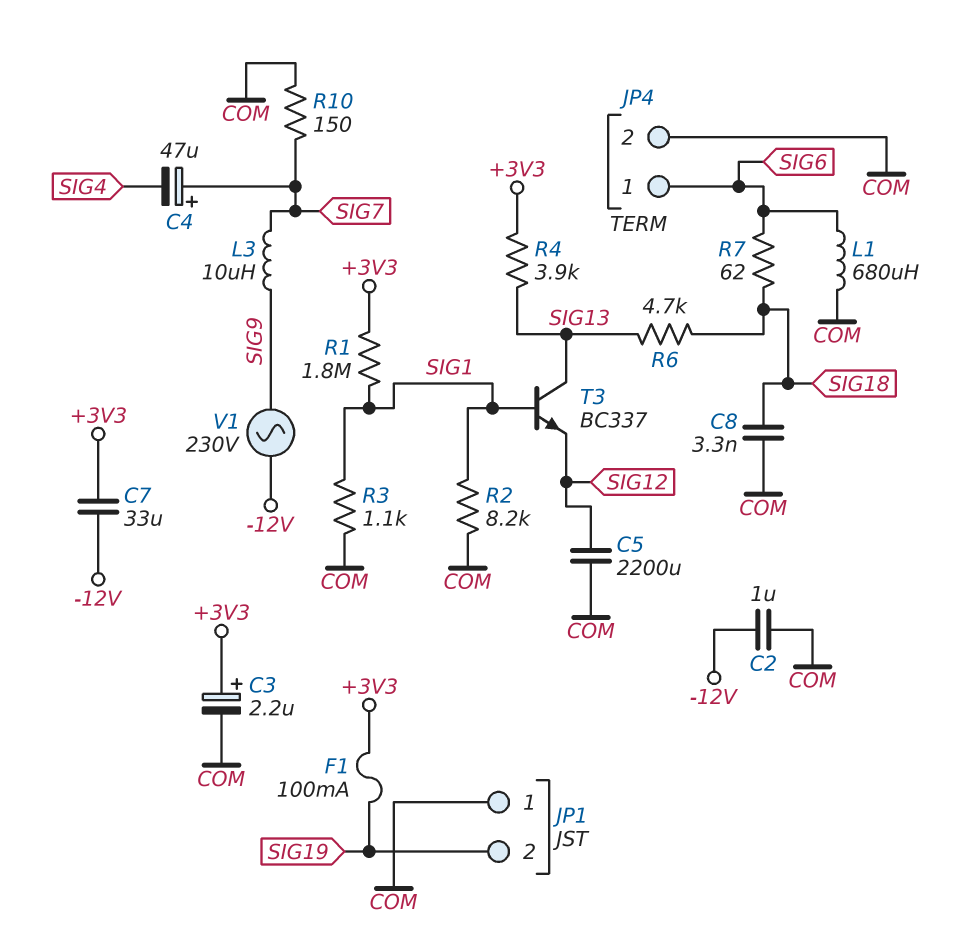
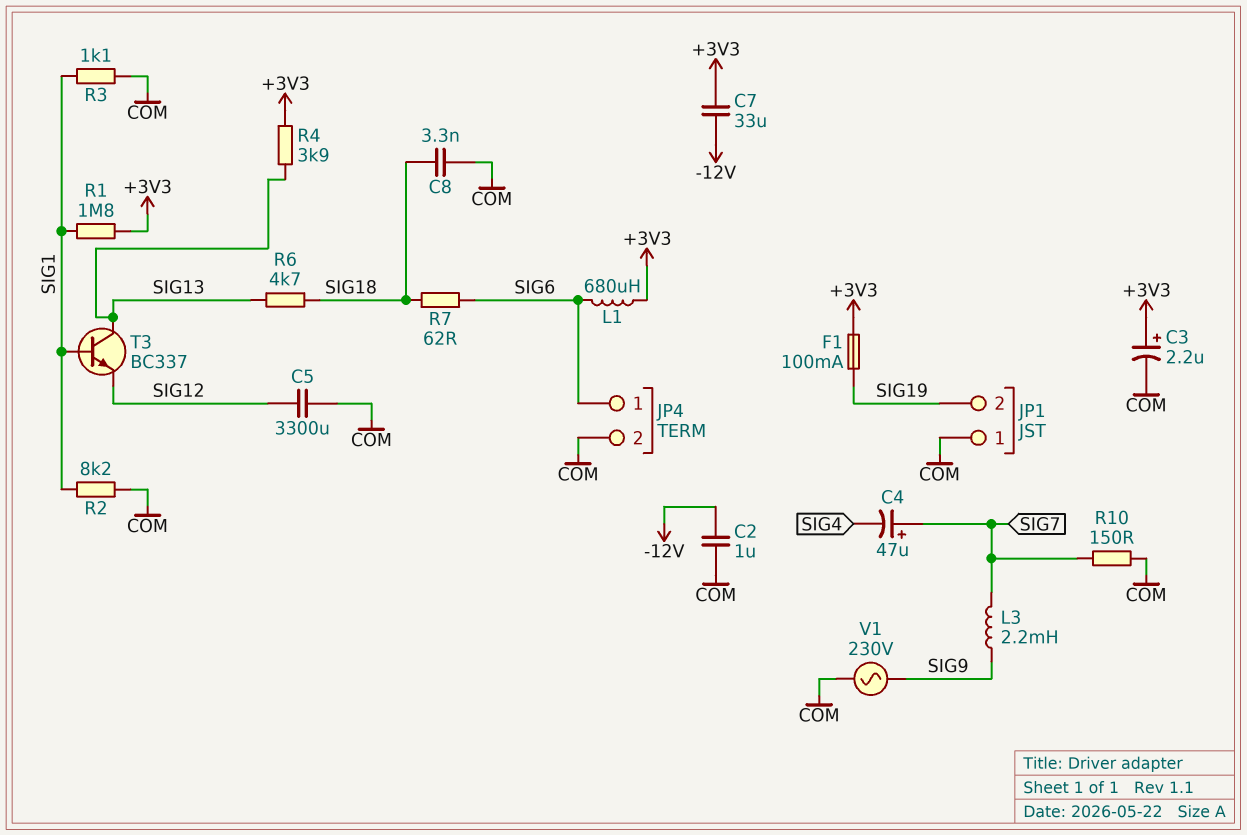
C5: 2200uF (COM, SIG12) -> 3300uF (COM, SIG12)
L1: 680uH (COM, SIG6) -> 680uH (+3V3, SIG6)
L3: 10uH (SIG7, SIG9) -> 2.2mH (SIG7, SIG9)
V1: AC 230V (-12V, SIG9) -> AC 230V (COM, SIG9)

